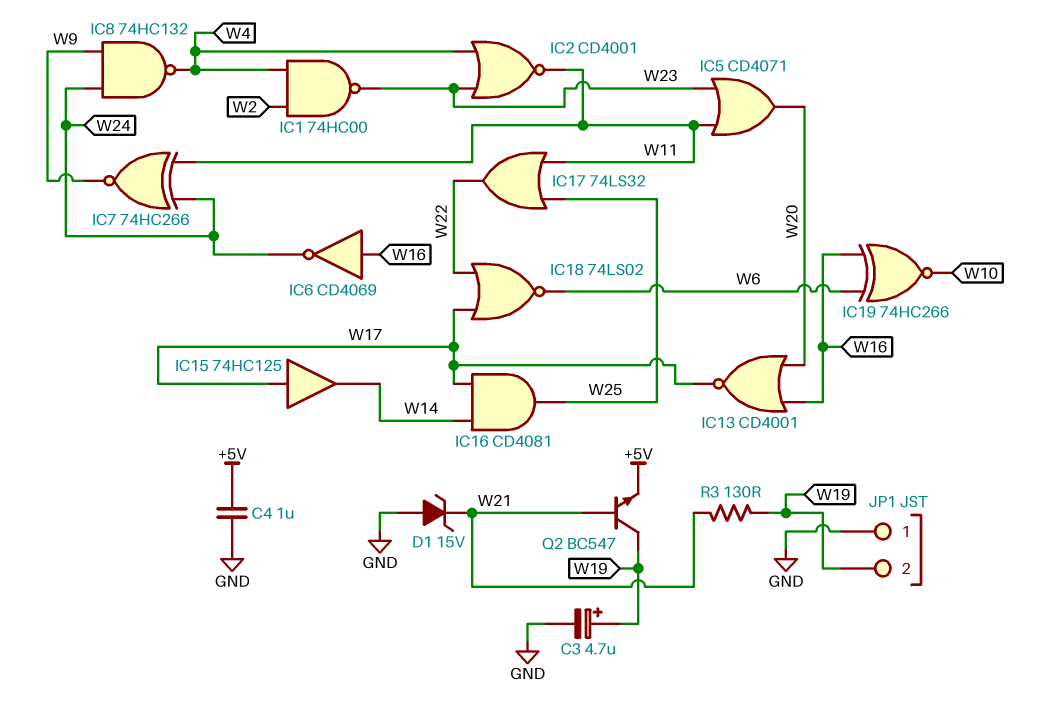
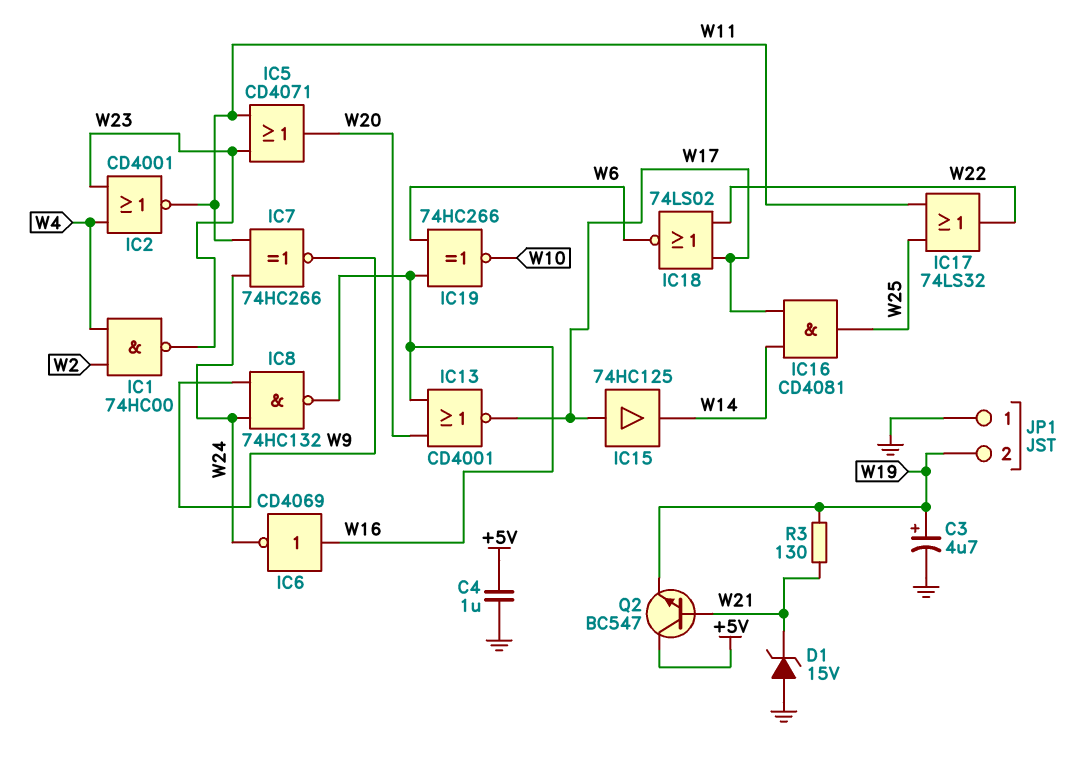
IC8: NAND 74HC132 (in W9, in W24, out W4) -> NAND 74HC132 (in W9, in W24, out W16)
Q2: NPN BC547 (B W21, C W19, E +5V) -> NPN BC547 (B W21, C +5V, E W19)

